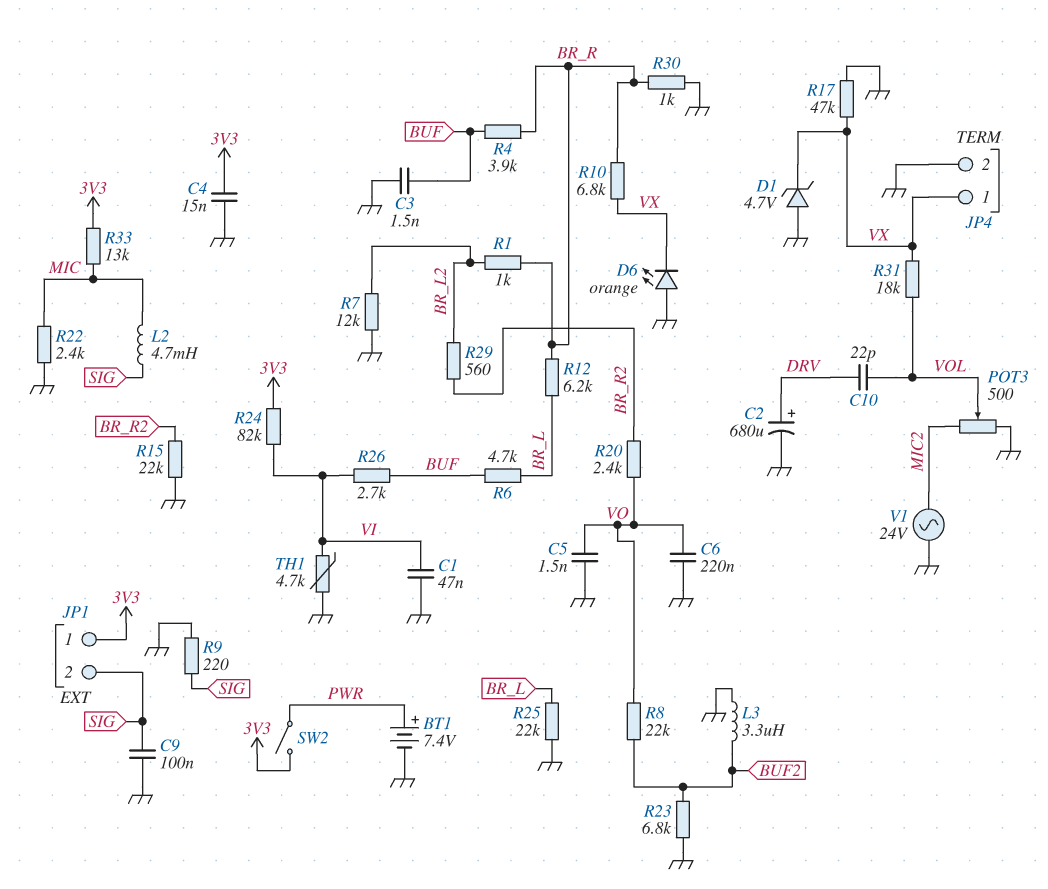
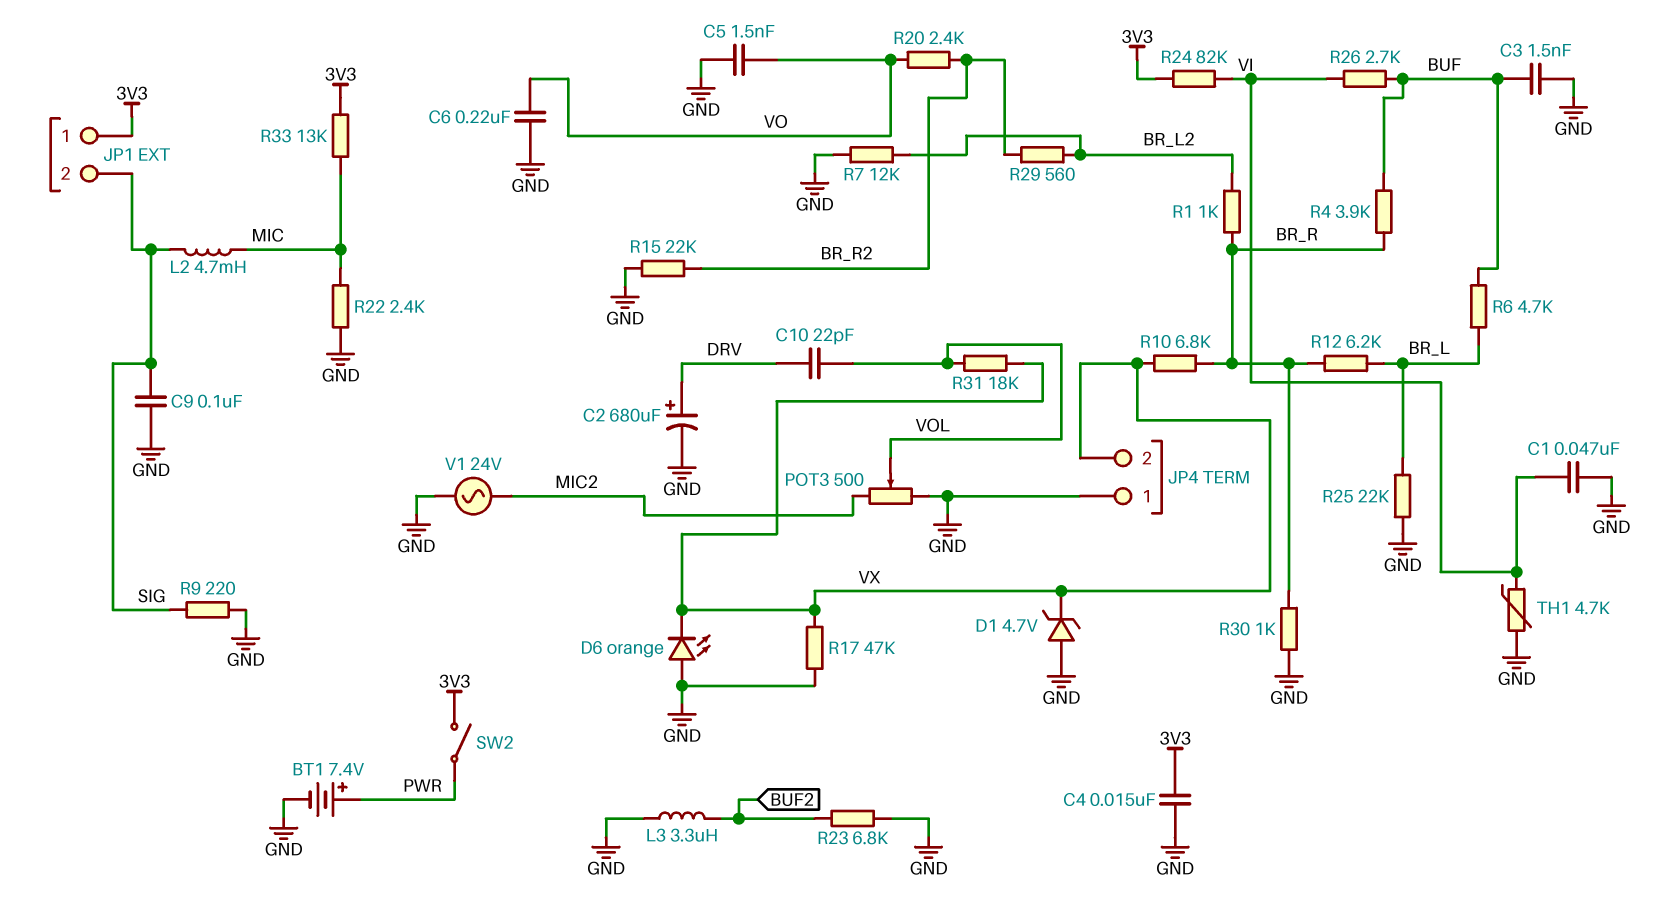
JP4 pin 1: VX -> GND
JP4 pin 2: GND -> VX
R8: 22k (BUF2, VO) -> none

